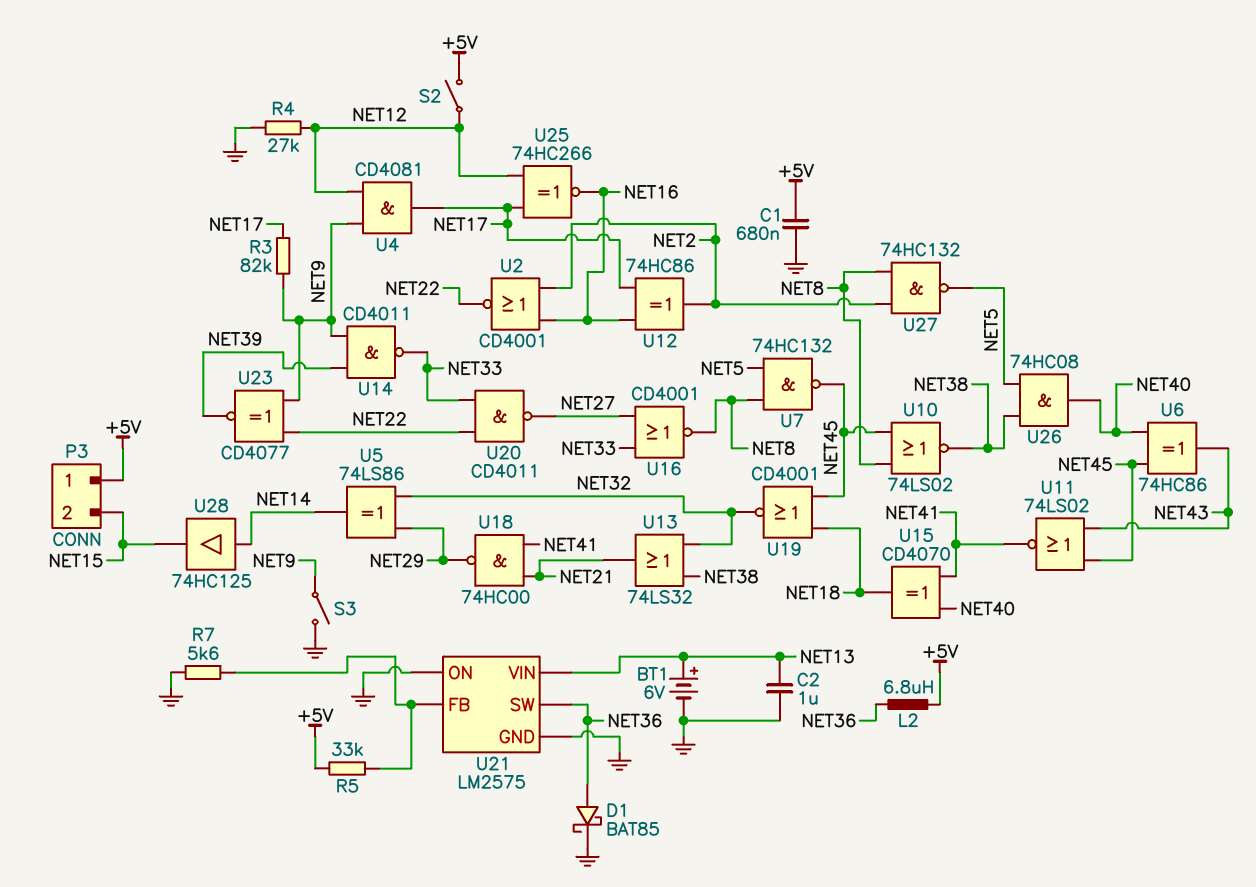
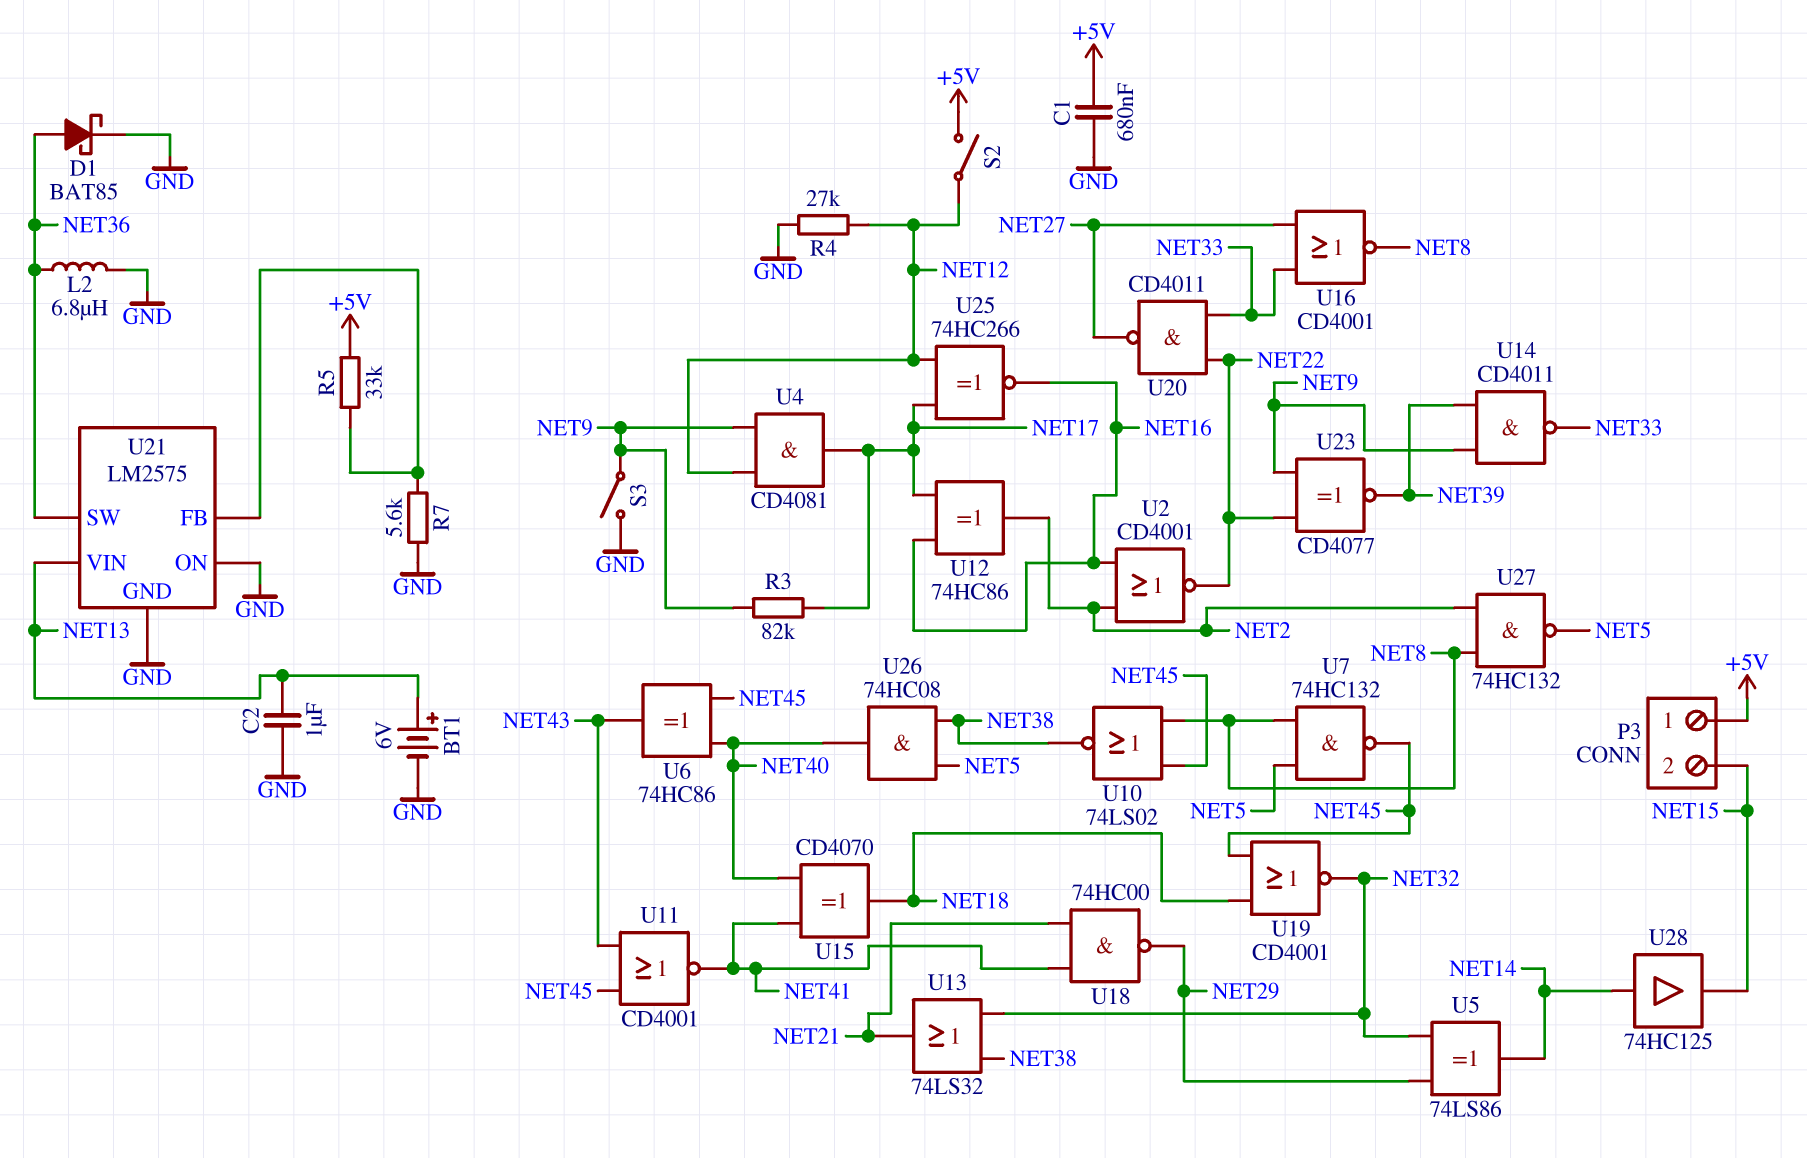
L2: 6.8uH (+5V, NET36) -> 6.8uH (GND, NET36)
U11: NOR 74LS02 (in NET43, in NET45, out NET41) -> NOR CD4001 (in NET43, in NET45, out NET41)

